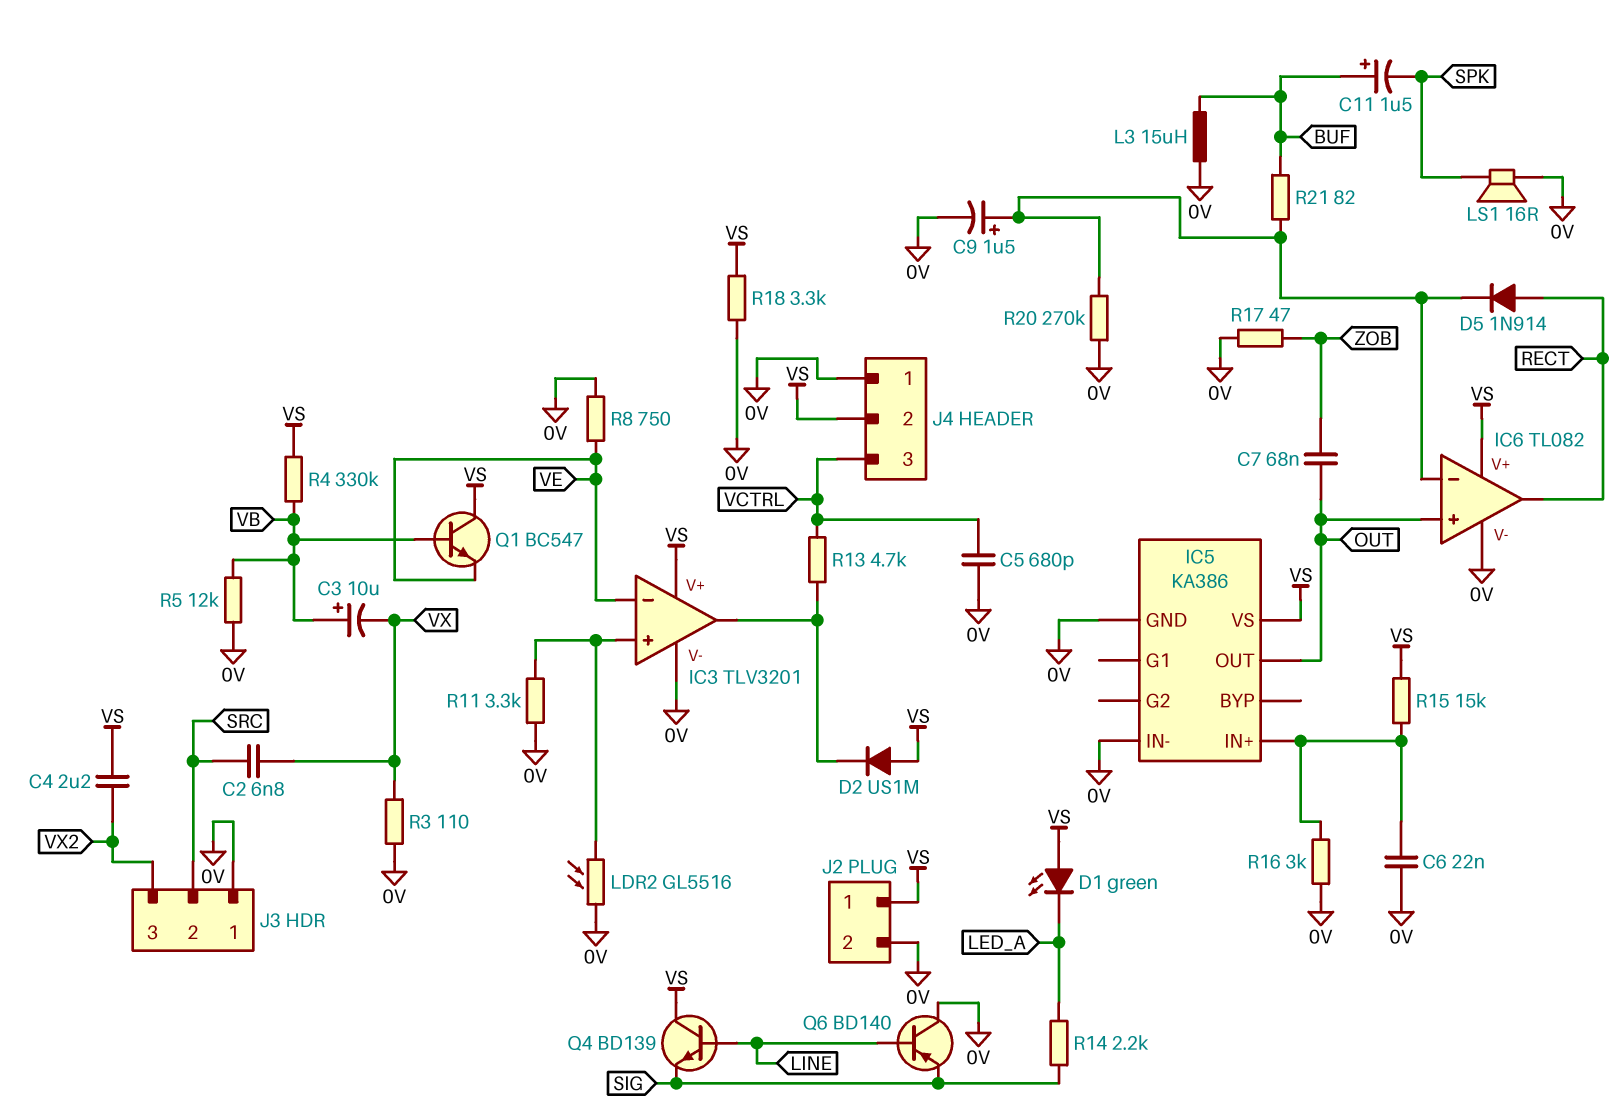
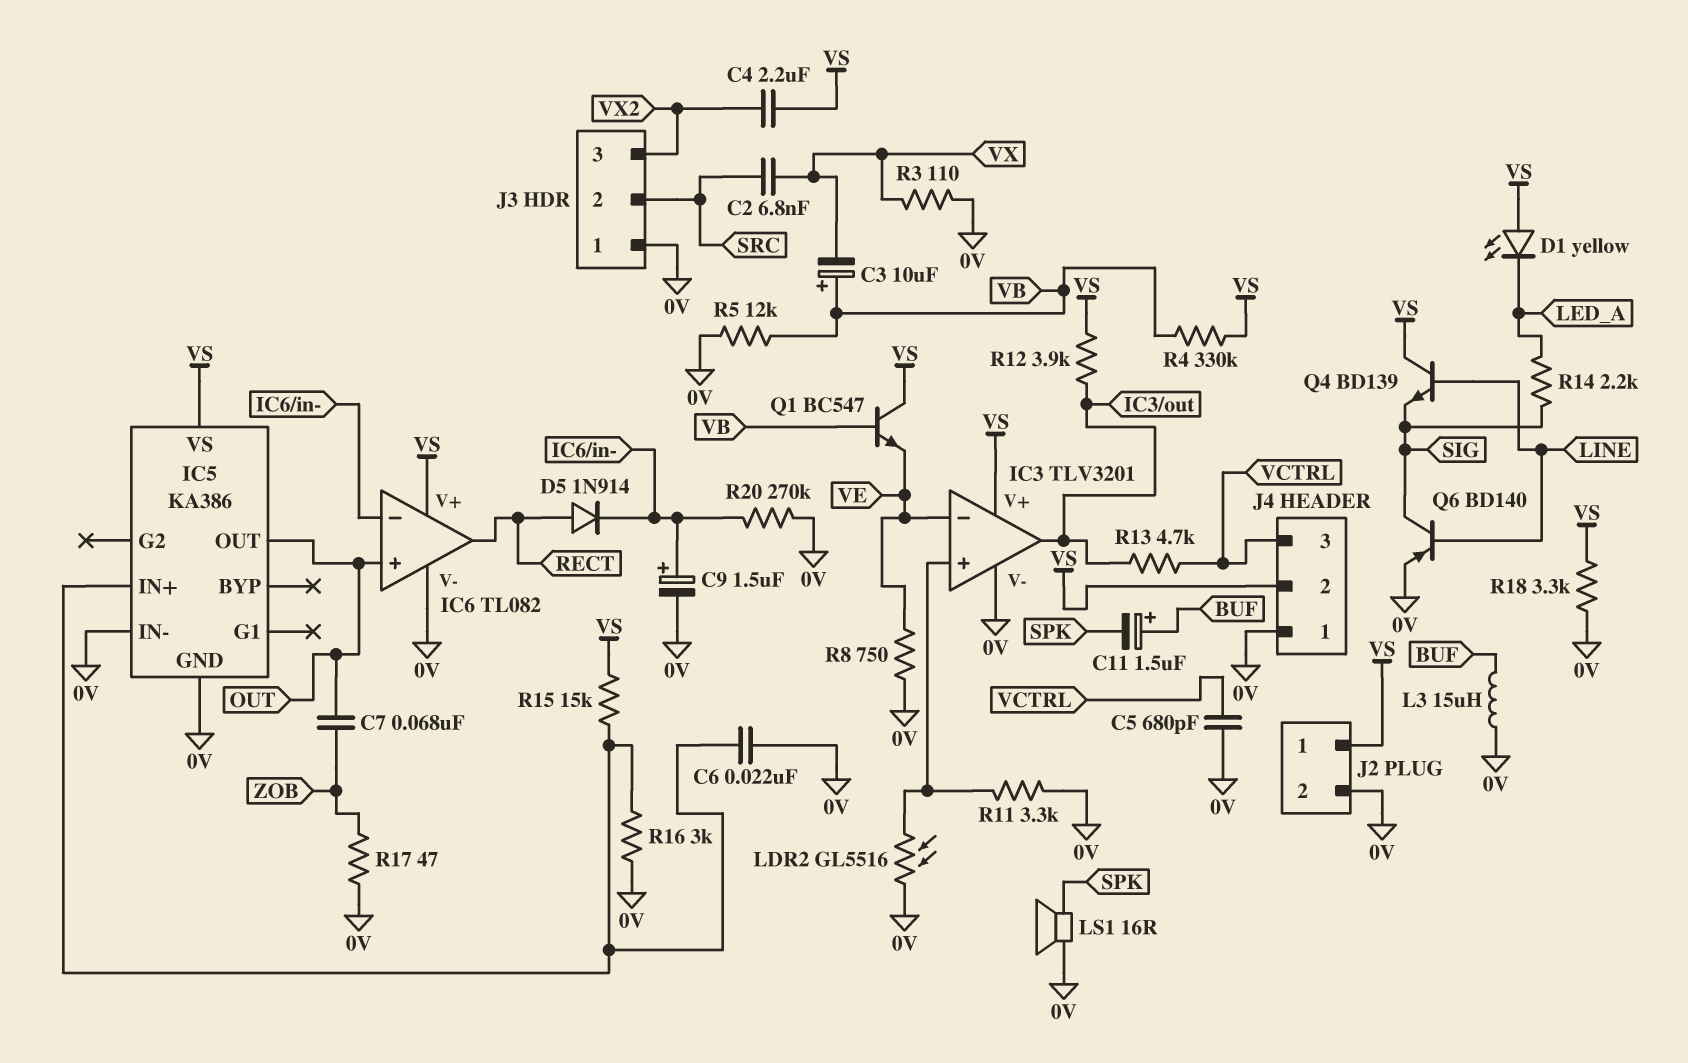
D1: LED green (A VS, K LED_A) -> LED yellow (A VS, K LED_A)
D2: diode US1M (A VS, K IC3/out) -> none
Q6: PNP BD140 (B LINE, C 0V, E SIG) -> PNP BD140 (B LINE, C SIG, E 0V)
R12: none -> 3.9k (IC3/out, VS)
R21: 82 (BUF, IC6/in-) -> none

